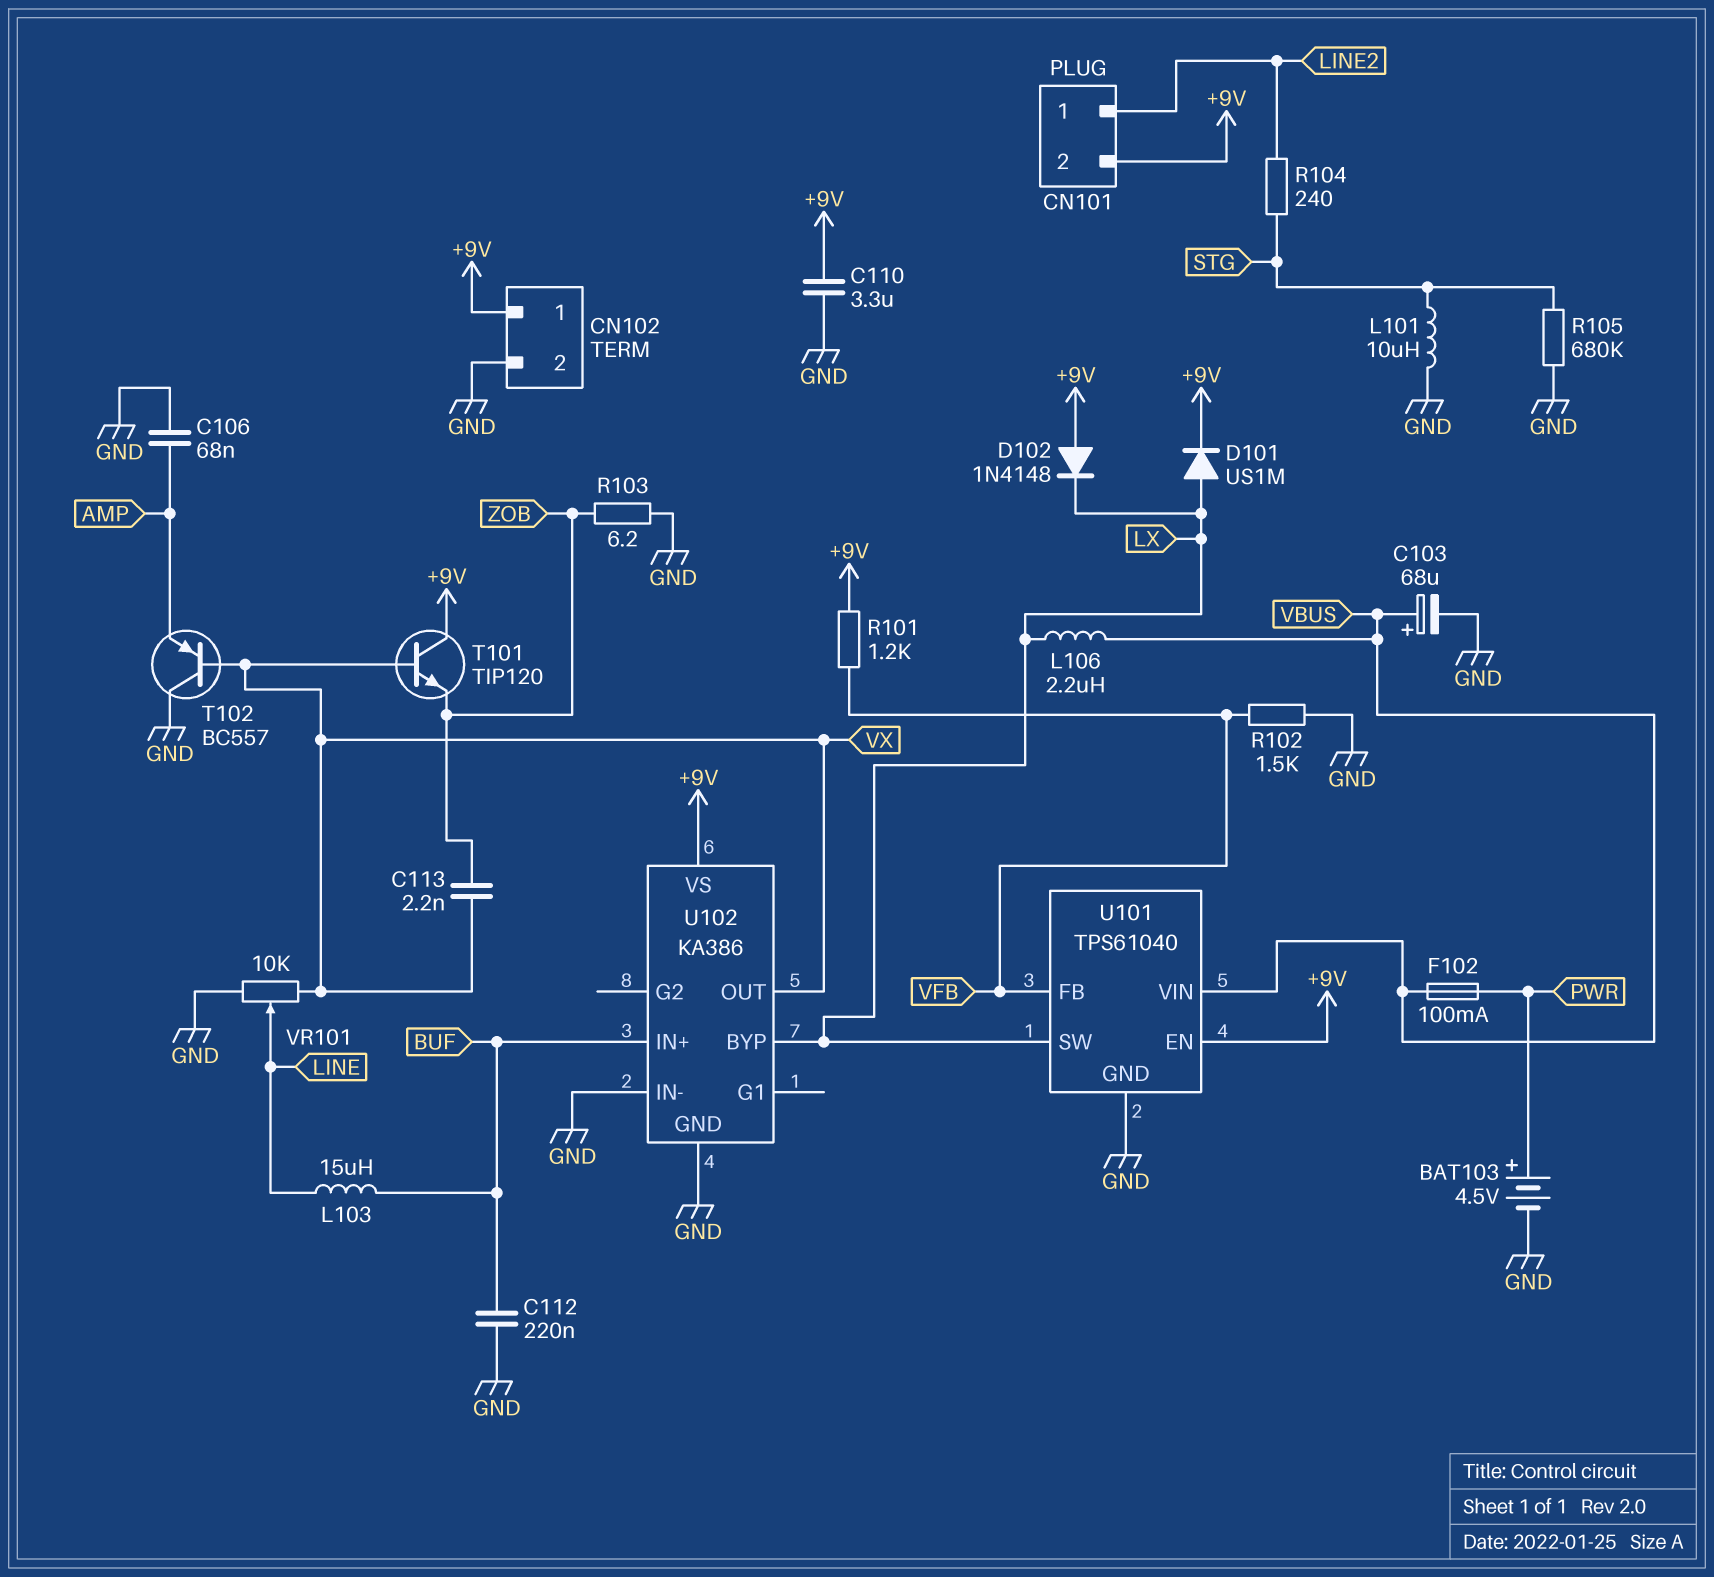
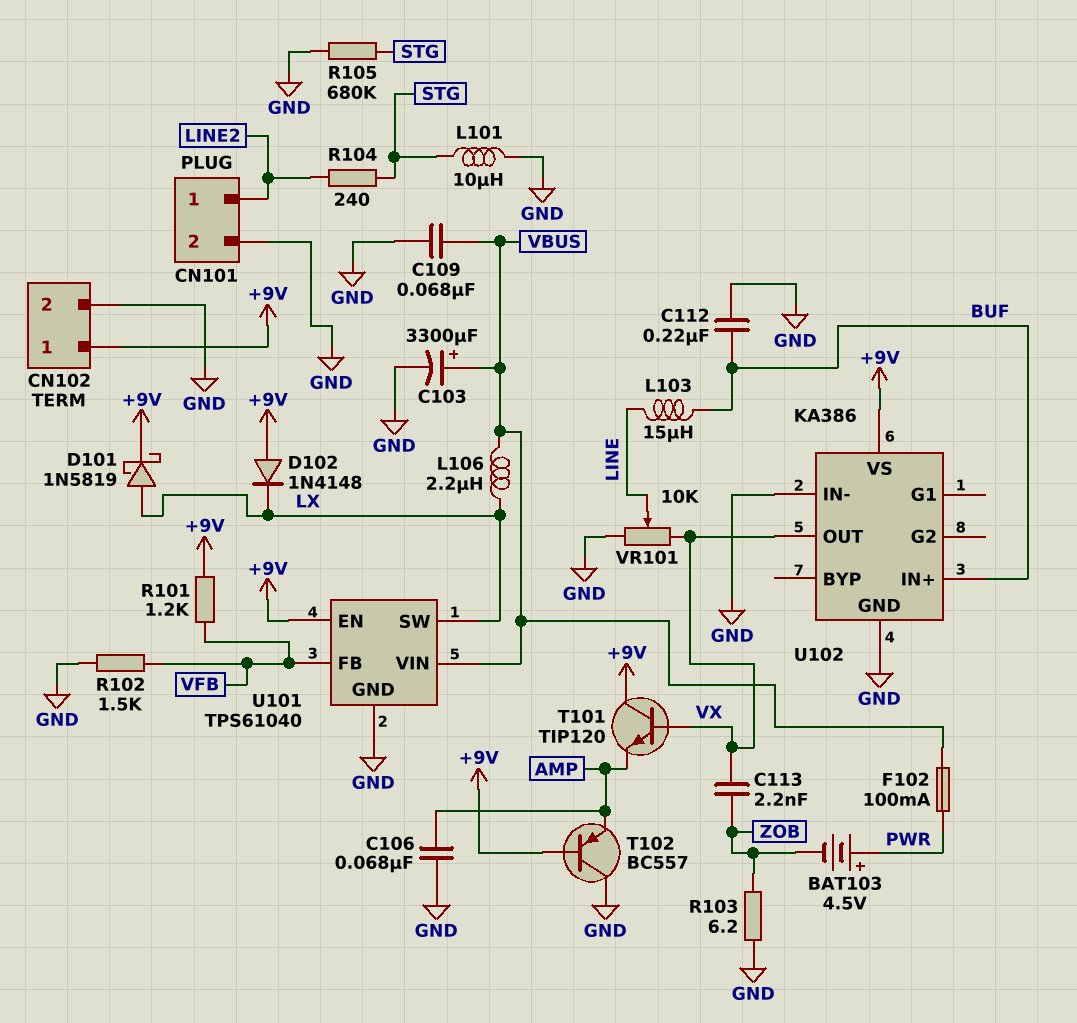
BAT103: 4.5V (plus PWR, minus GND) -> 4.5V (plus PWR, minus ZOB)
C103: 68uF (plus VBUS, minus GND) -> 3300uF (plus VBUS, minus GND)
C109: none -> 68nF (GND, VBUS)
C110: 3.3uF (+9V, GND) -> none
CN101 pin 2: +9V -> GND
D101: diode US1M (A LX, K +9V) -> schottky 1N5819 (A LX, K +9V)
T101: NPN TIP120 (B VX, C +9V, E ZOB) -> NPN TIP120 (B VX, C +9V, E AMP)
T102: PNP BC557 (B VX, C GND, E AMP) -> PNP BC557 (B +9V, C GND, E AMP)
U102 pin BYP: LX -> none

